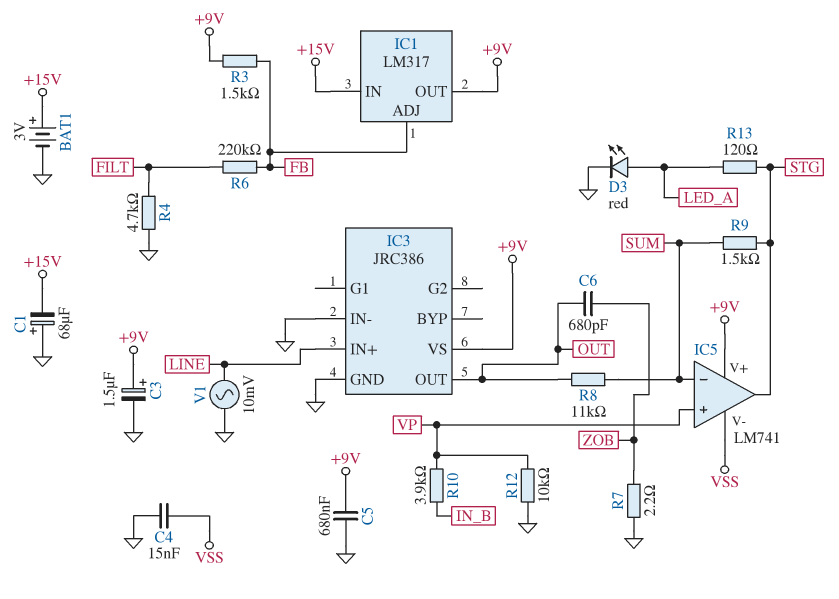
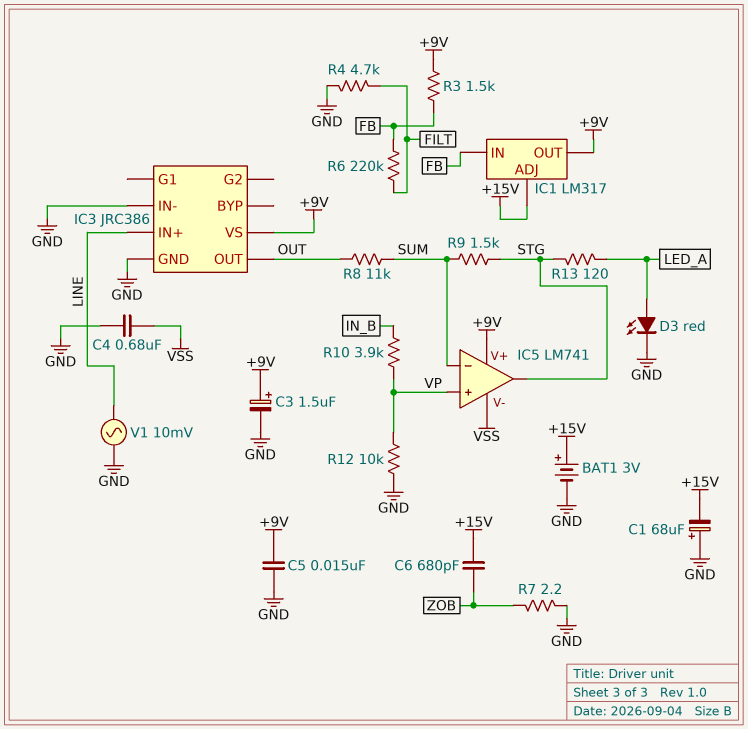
C4: 15nF (GND, VSS) -> 680nF (GND, VSS)
C5: 680nF (+9V, GND) -> 15nF (+9V, GND)
C6: 680pF (OUT, ZOB) -> 680pF (+15V, ZOB)
IC1 pin ADJ: FB -> +15V
IC1 pin IN: +15V -> FB

